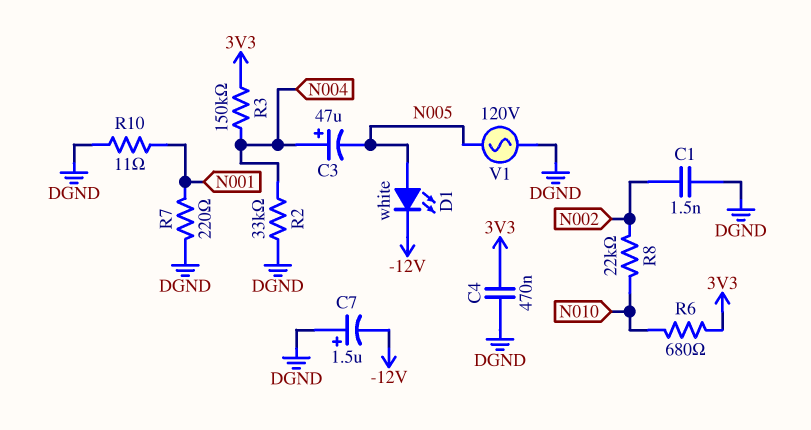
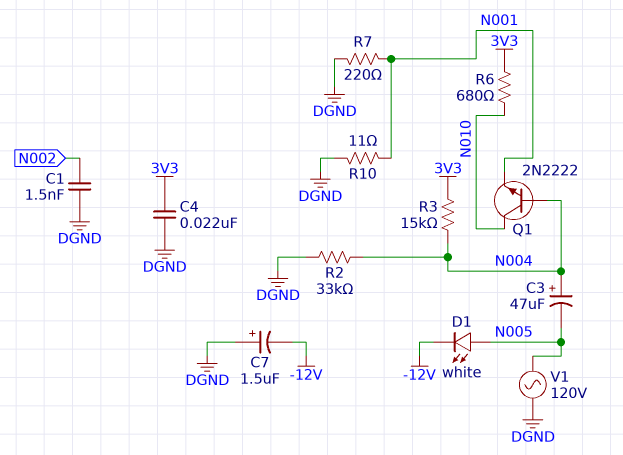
C4: 470nF (3V3, DGND) -> 22nF (3V3, DGND)
Q1: none -> NPN 2N2222 (B N004, C N010, E N001)
R3: 150k (3V3, N004) -> 15k (3V3, N004)
R8: 22k (N002, N010) -> none

